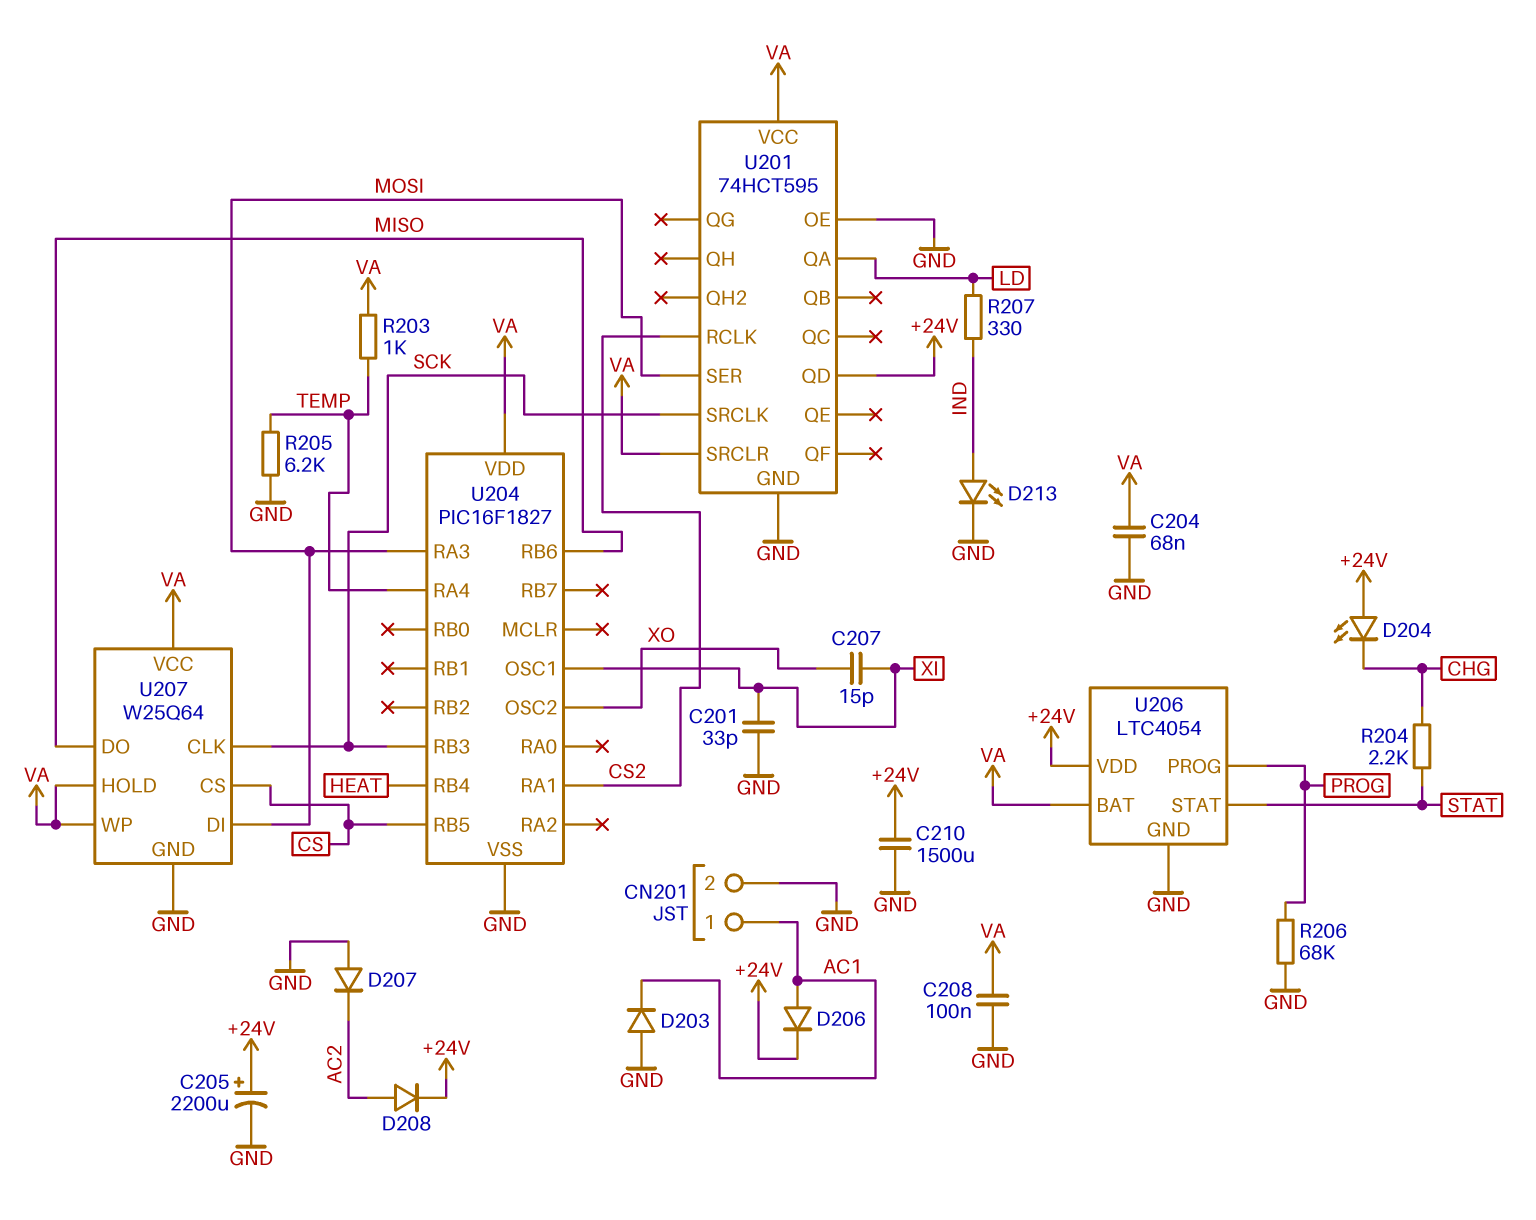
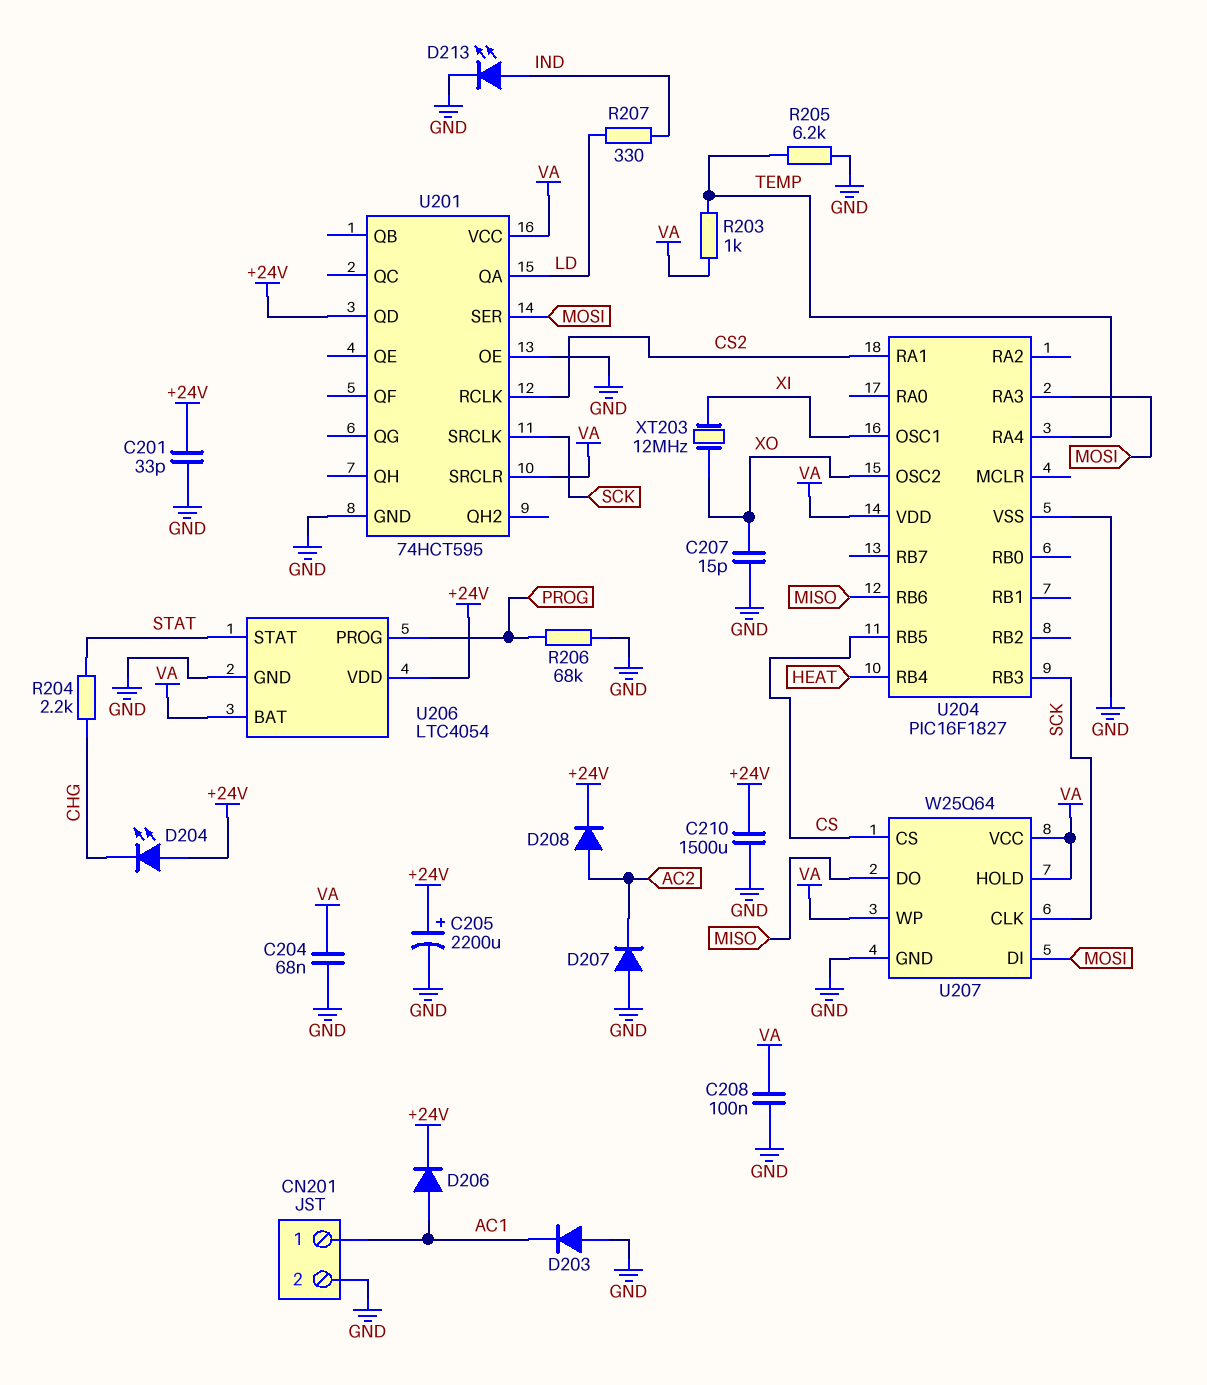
C201: 33pF (GND, XI) -> 33pF (+24V, GND)
C207: 15pF (XI, XO) -> 15pF (GND, XO)
XT203: none -> 12MHz (XI, XO)

